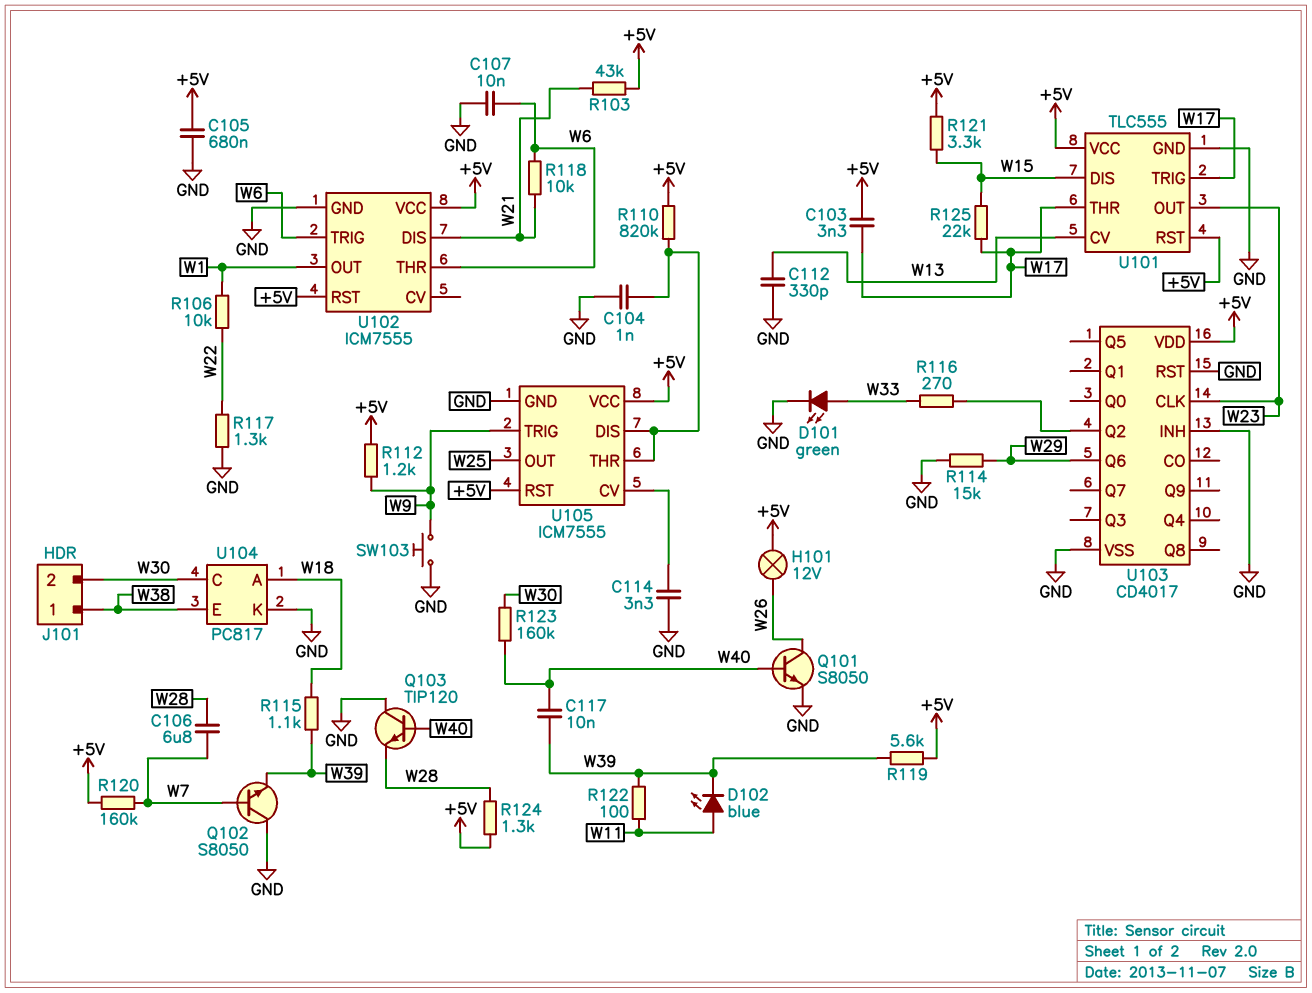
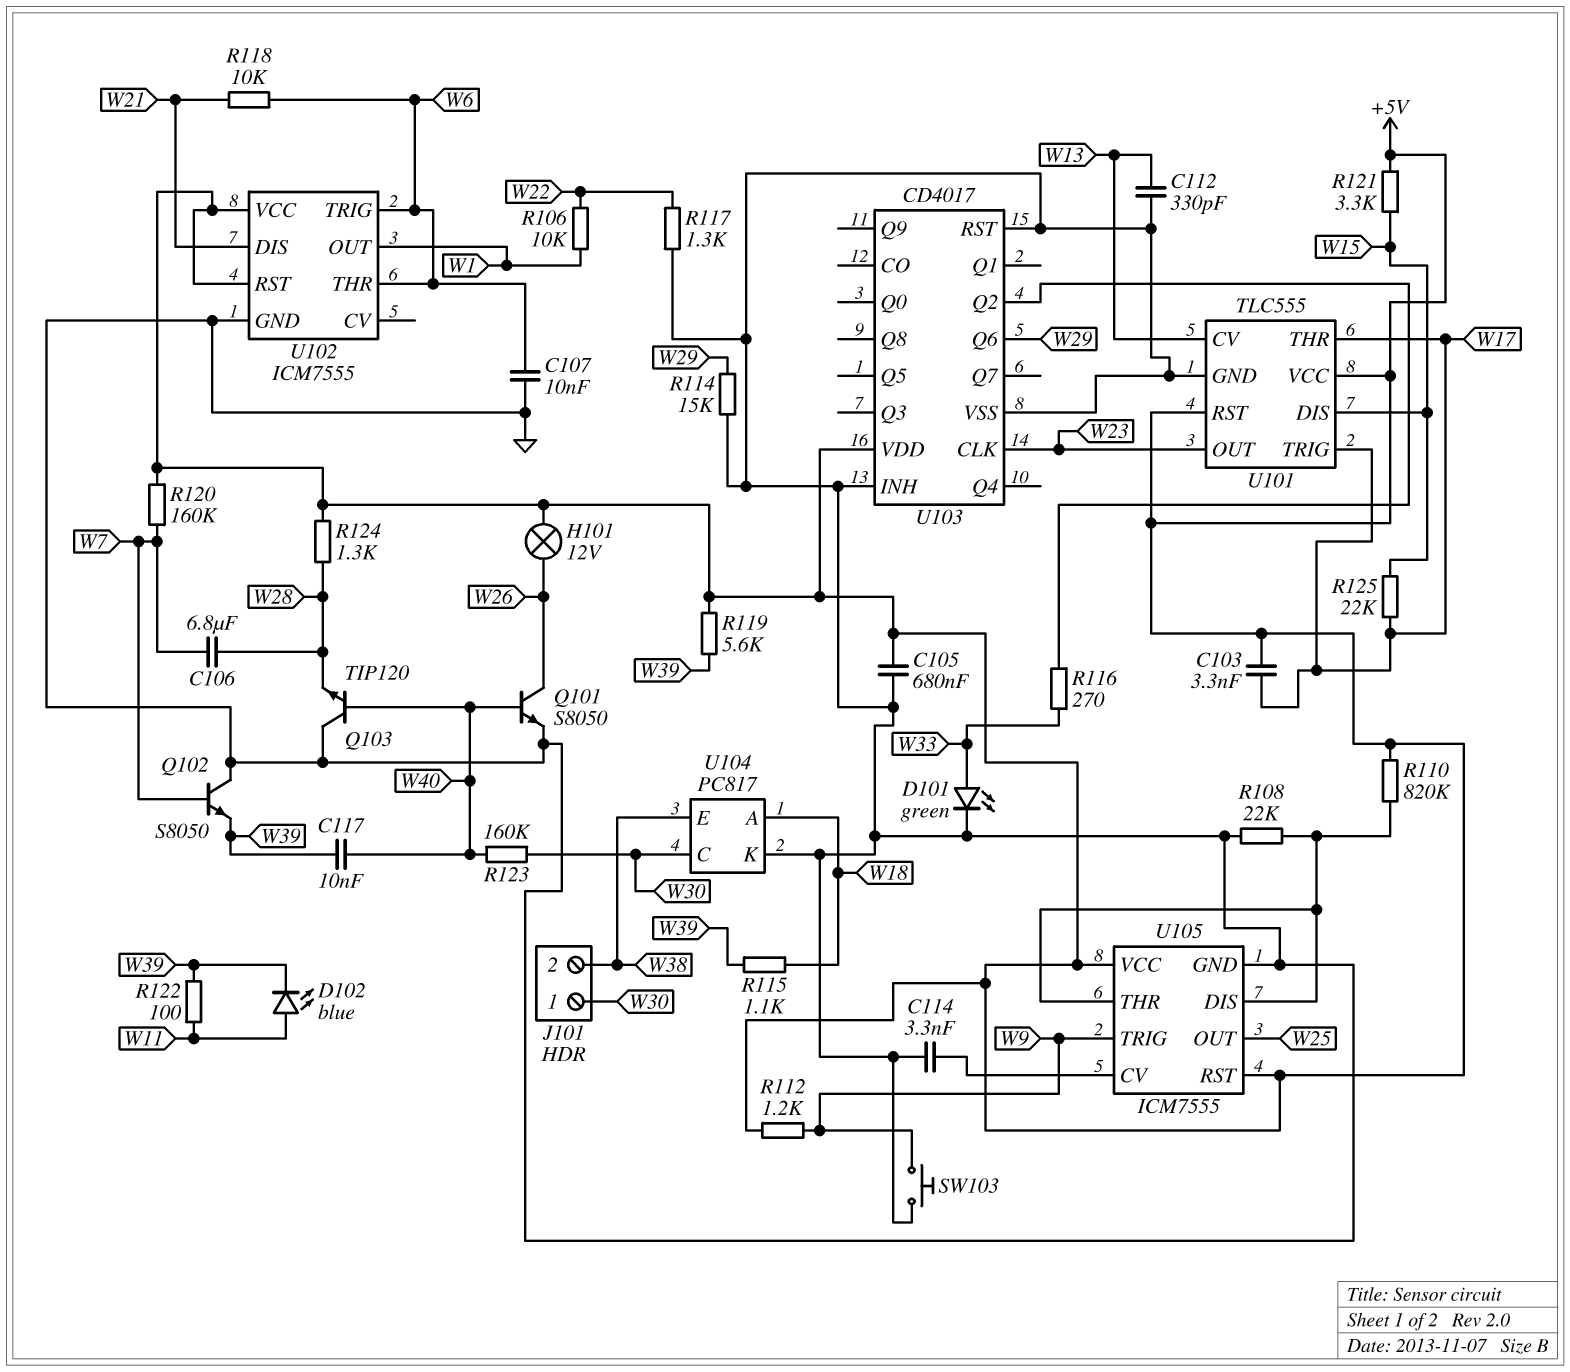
C104: 1nF (GND, U105/DIS) -> none
J101 pin 1: W38 -> W30
J101 pin 2: W30 -> W38
R103: 43k (+5V, W21) -> none
R108: none -> 22k (GND, U105/DIS)

